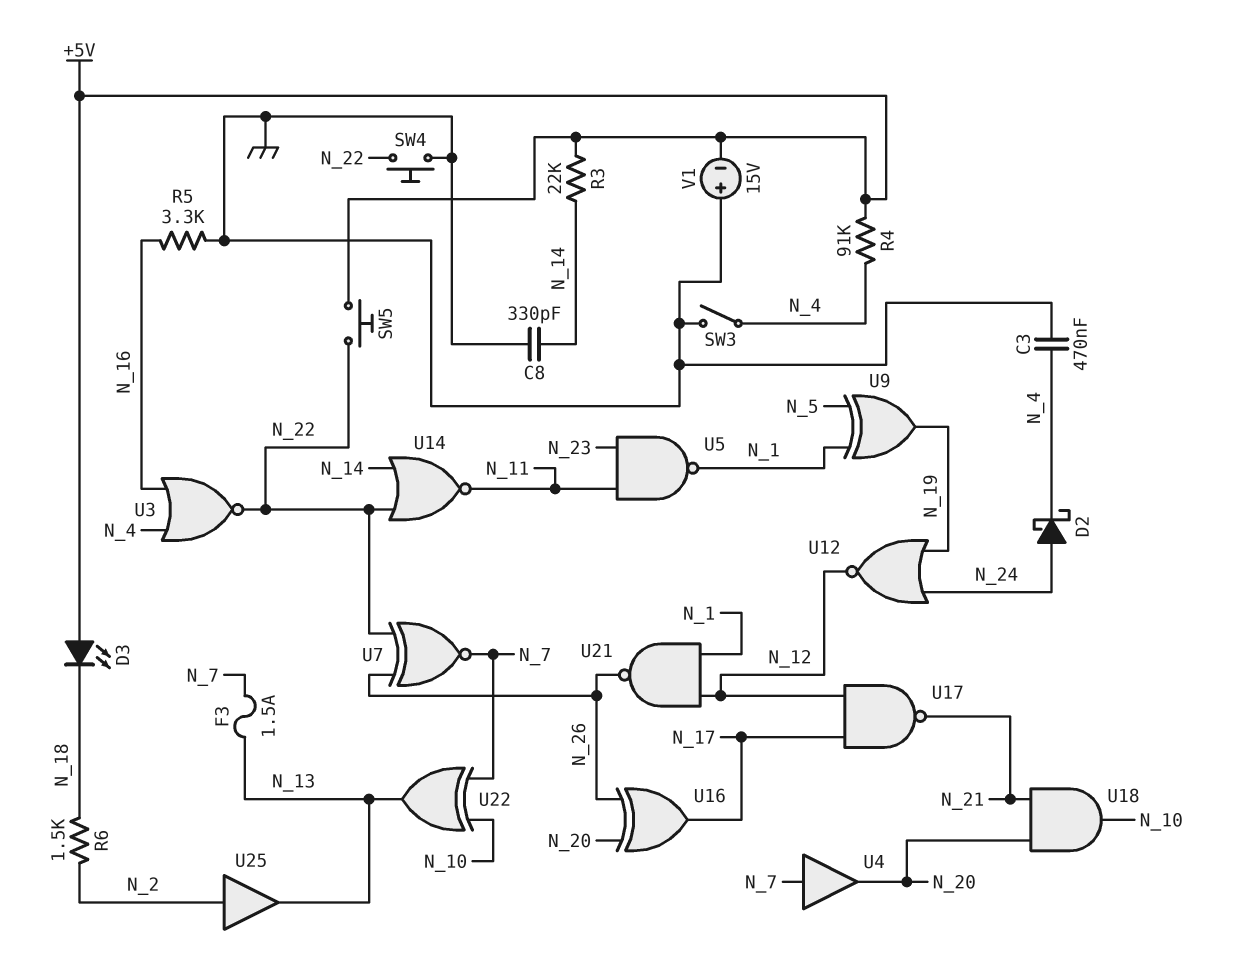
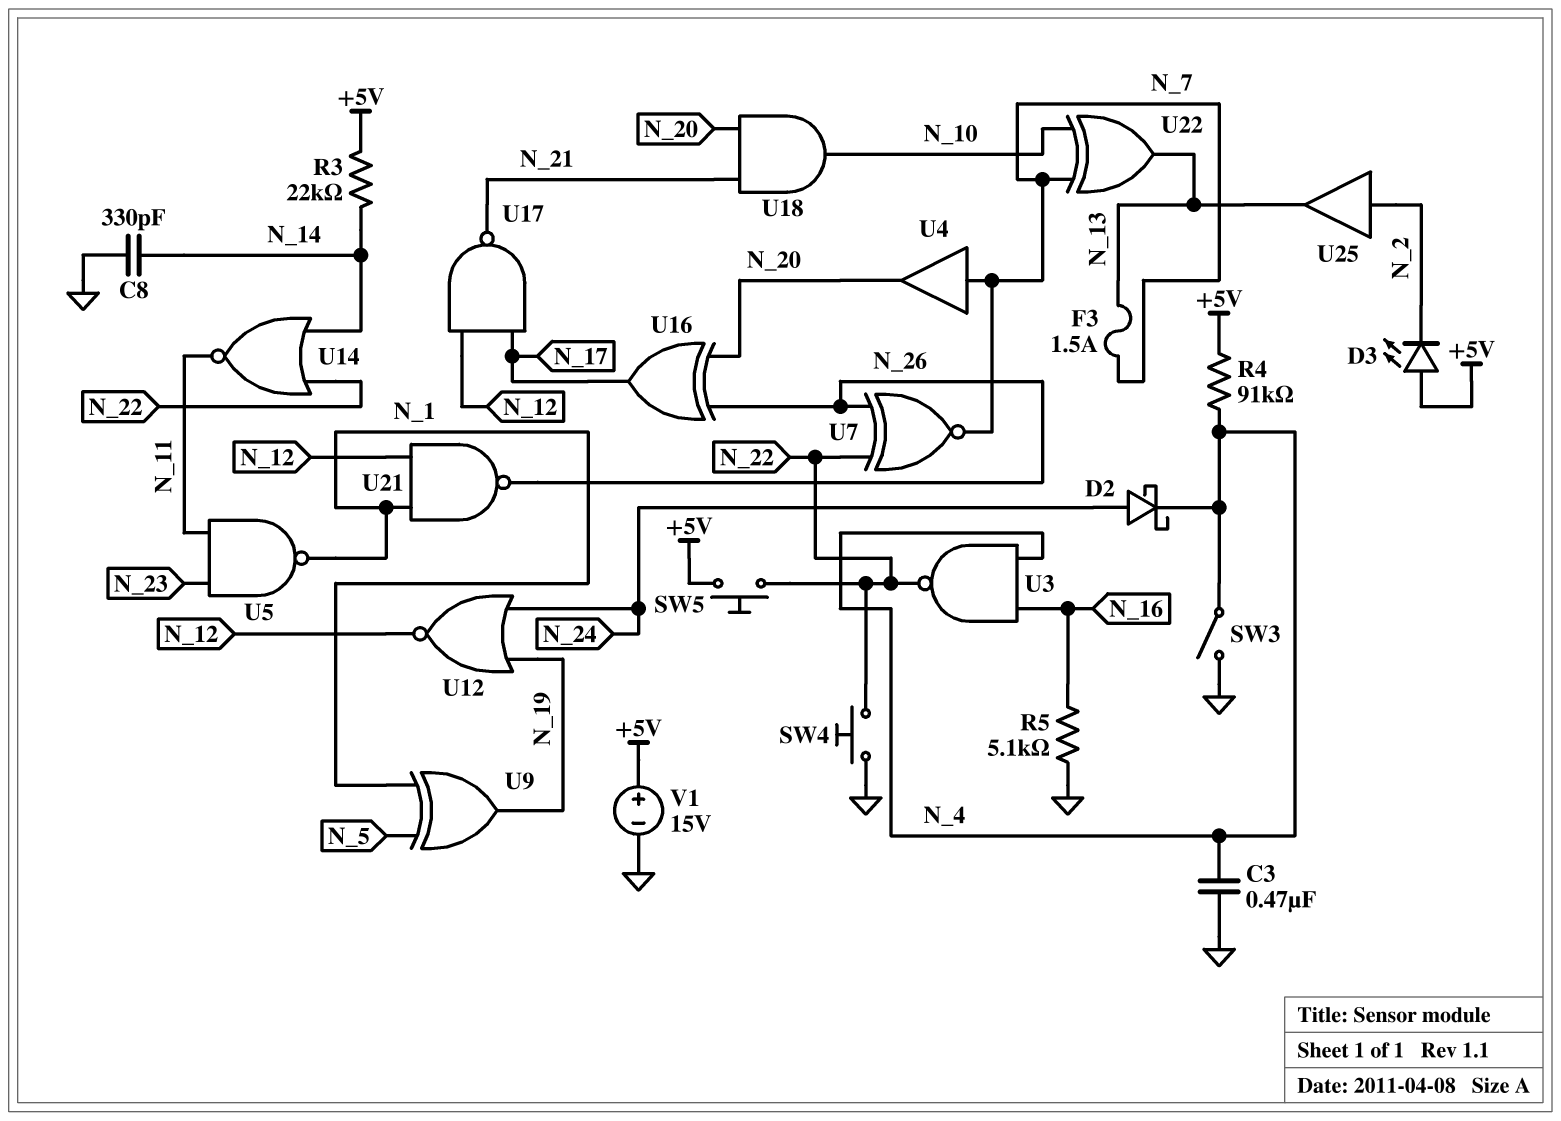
D3: LED (A +5V, K N_18) -> LED (A +5V, K N_2)
R5: 3.3k (GND, N_16) -> 5.1k (GND, N_16)
R6: 1.5k (N_2, N_18) -> none
U3: NOR (in N_4, in N_16, out N_22) -> NAND (in N_4, in N_16, out N_22)
V1: 15V (plus GND, minus +5V) -> 15V (plus +5V, minus GND)

